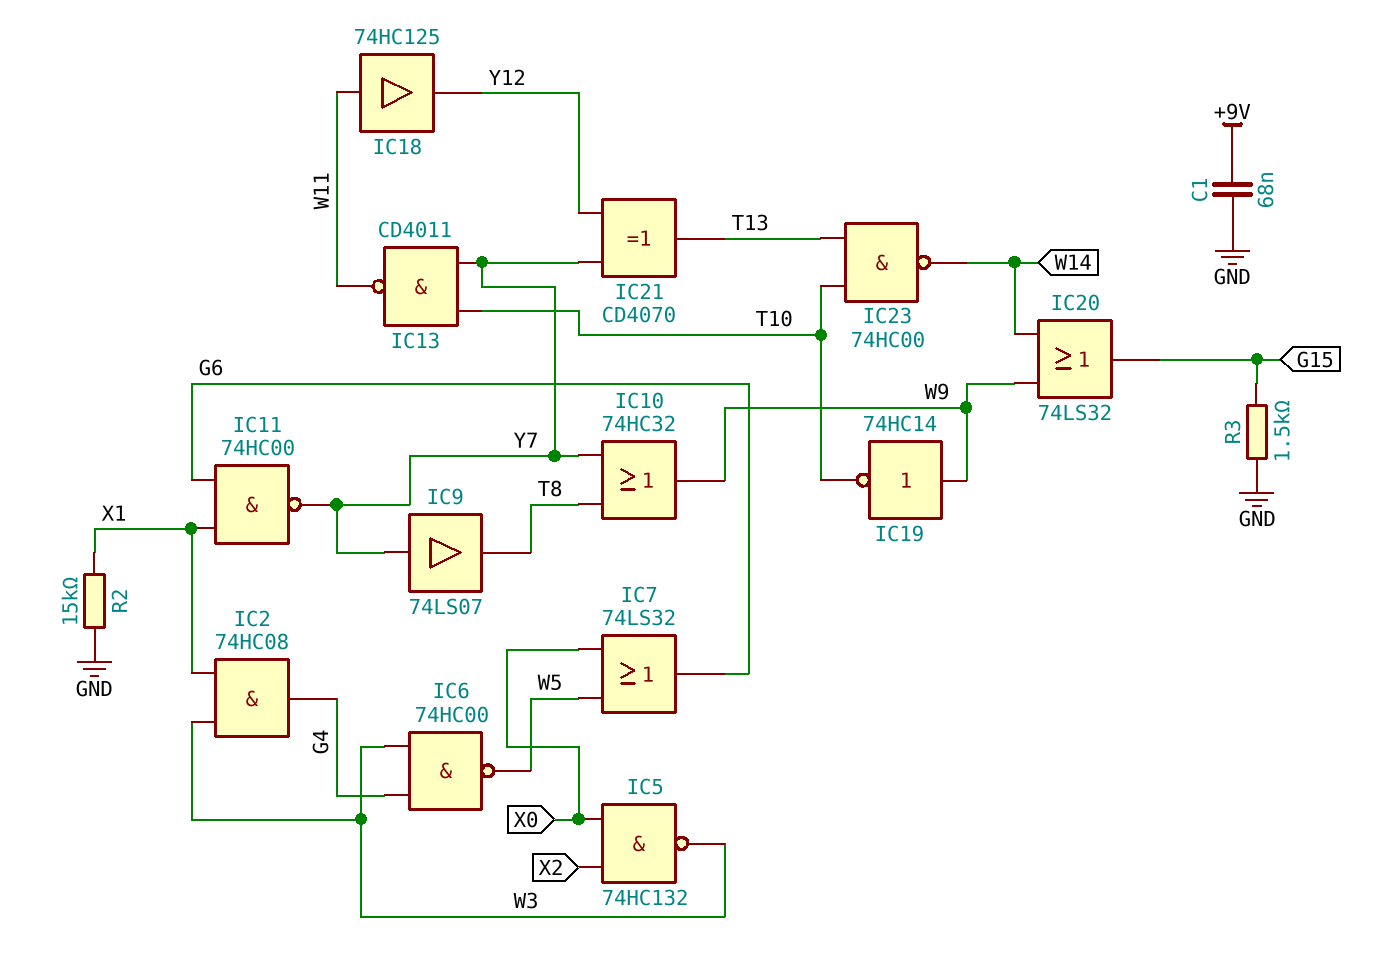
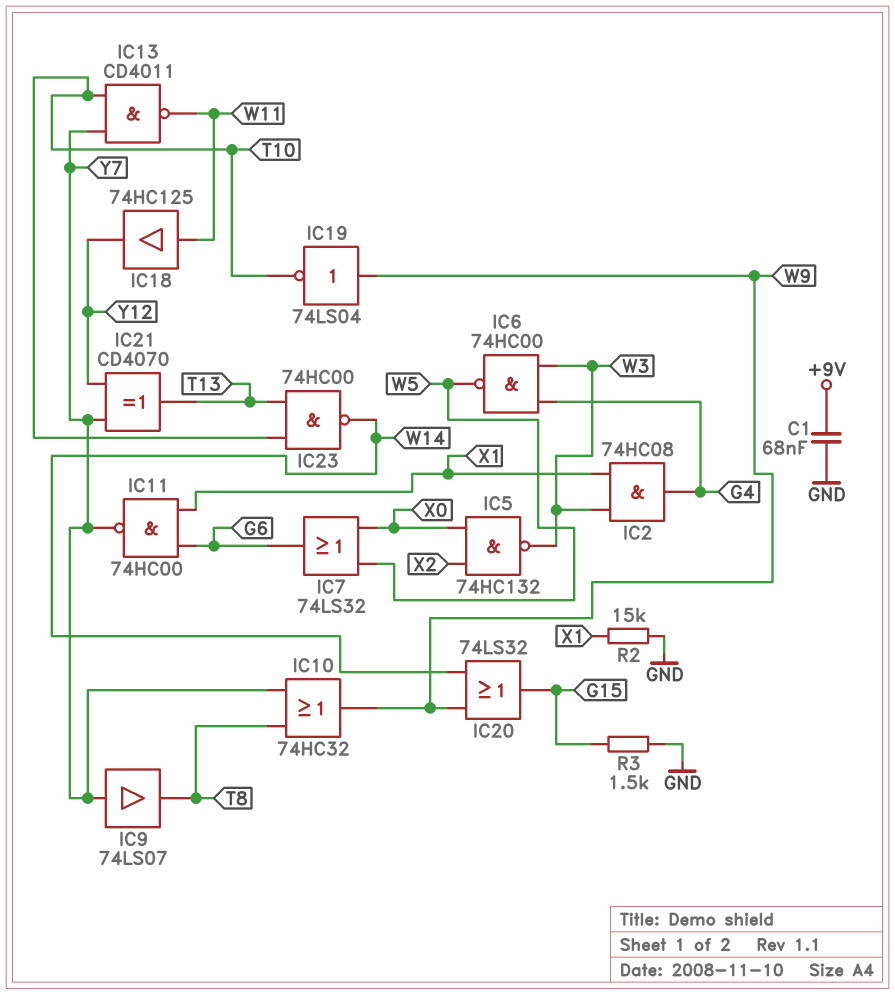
IC19: NOT 74HC14 (in W9, out T10) -> NOT 74LS04 (in W9, out T10)

